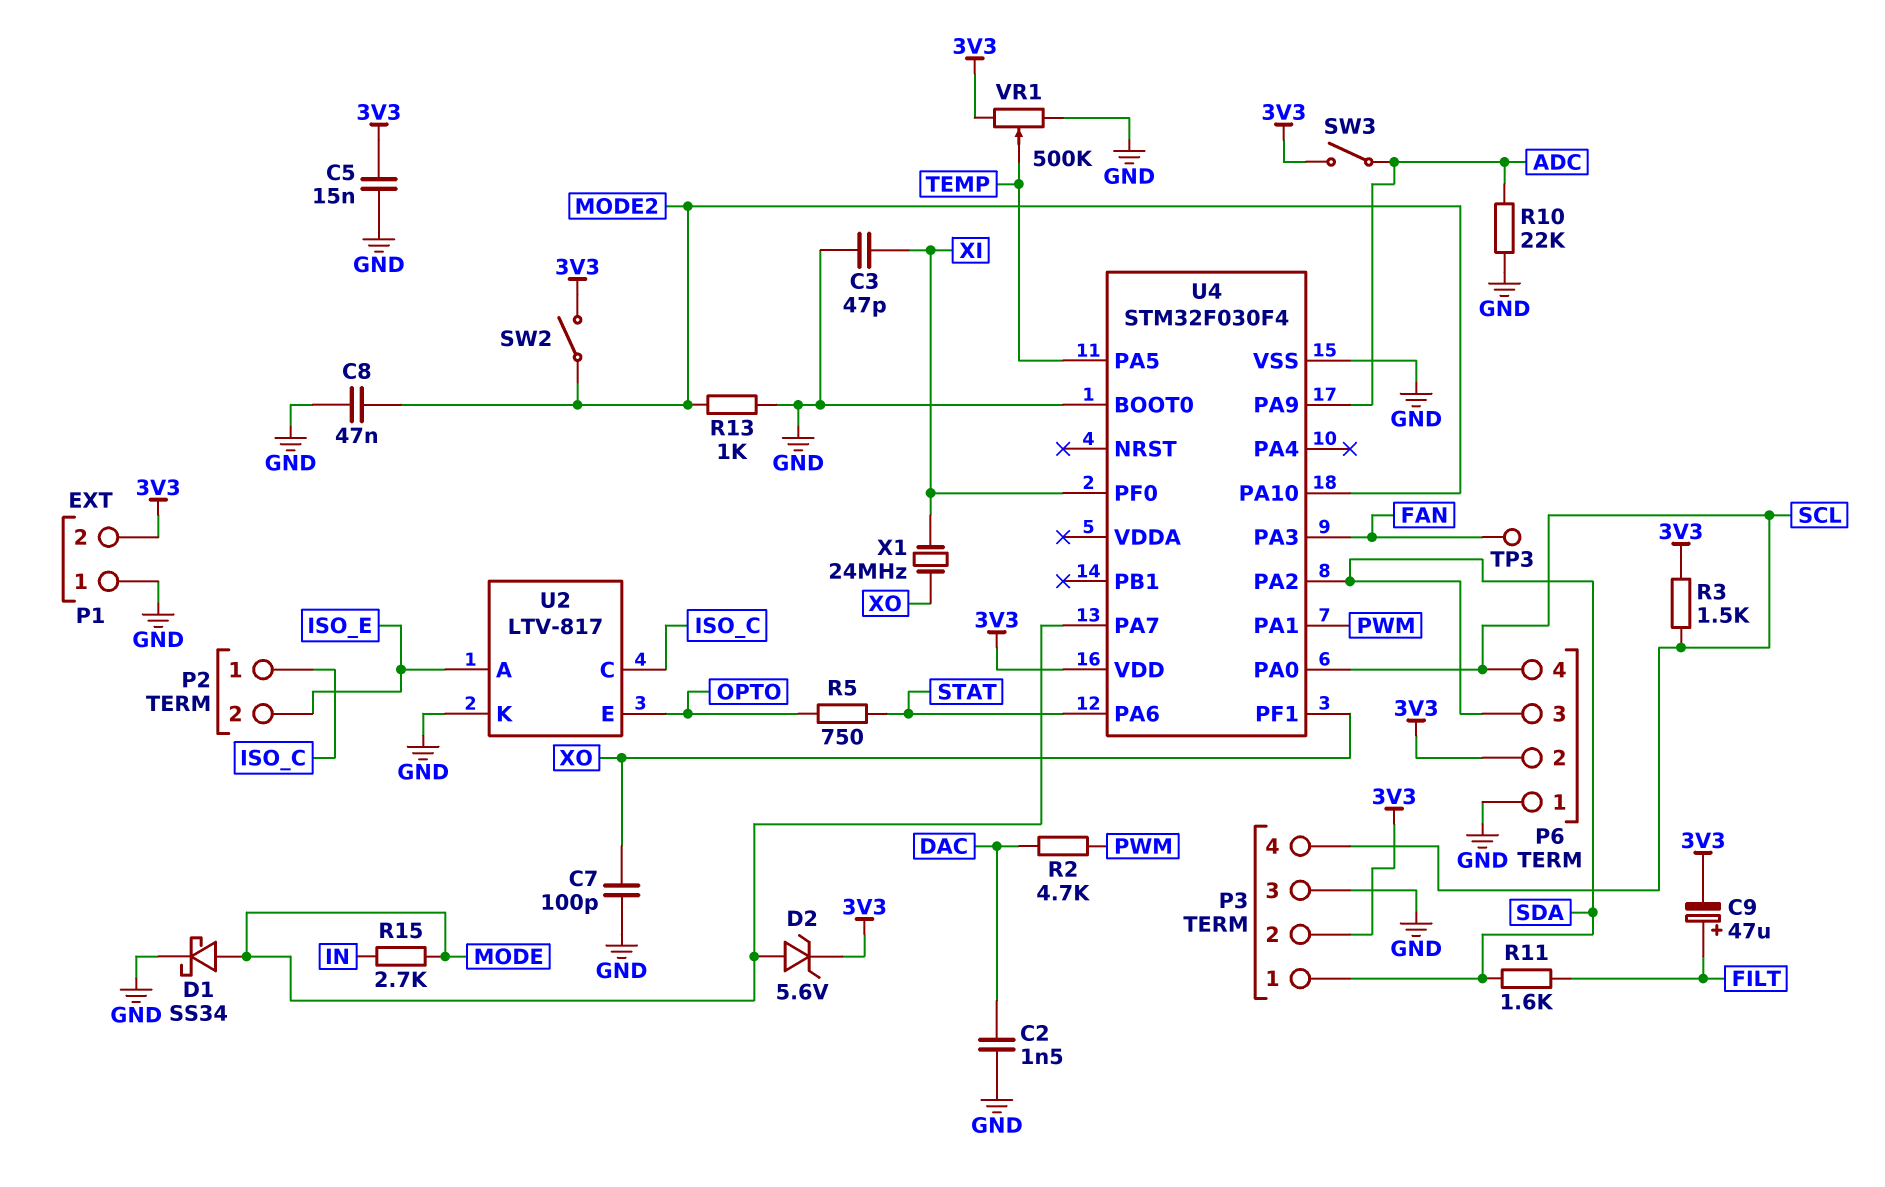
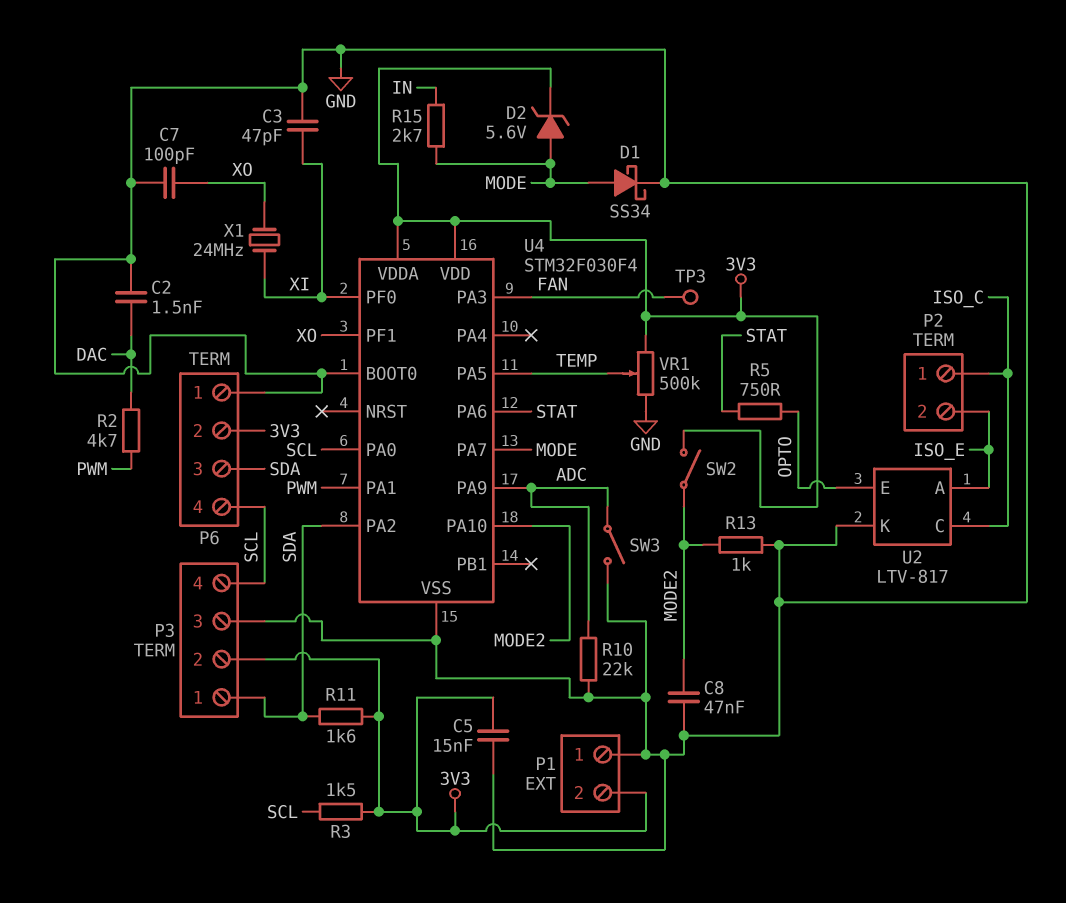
C9: 47uF (plus FILT, minus 3V3) -> none
R11: 1.6k (FILT, SDA) -> 1.6k (3V3, SDA)
SW3: switch (3V3, ADC) -> switch (ADC, GND)
U4 pin VDDA: none -> 3V3

